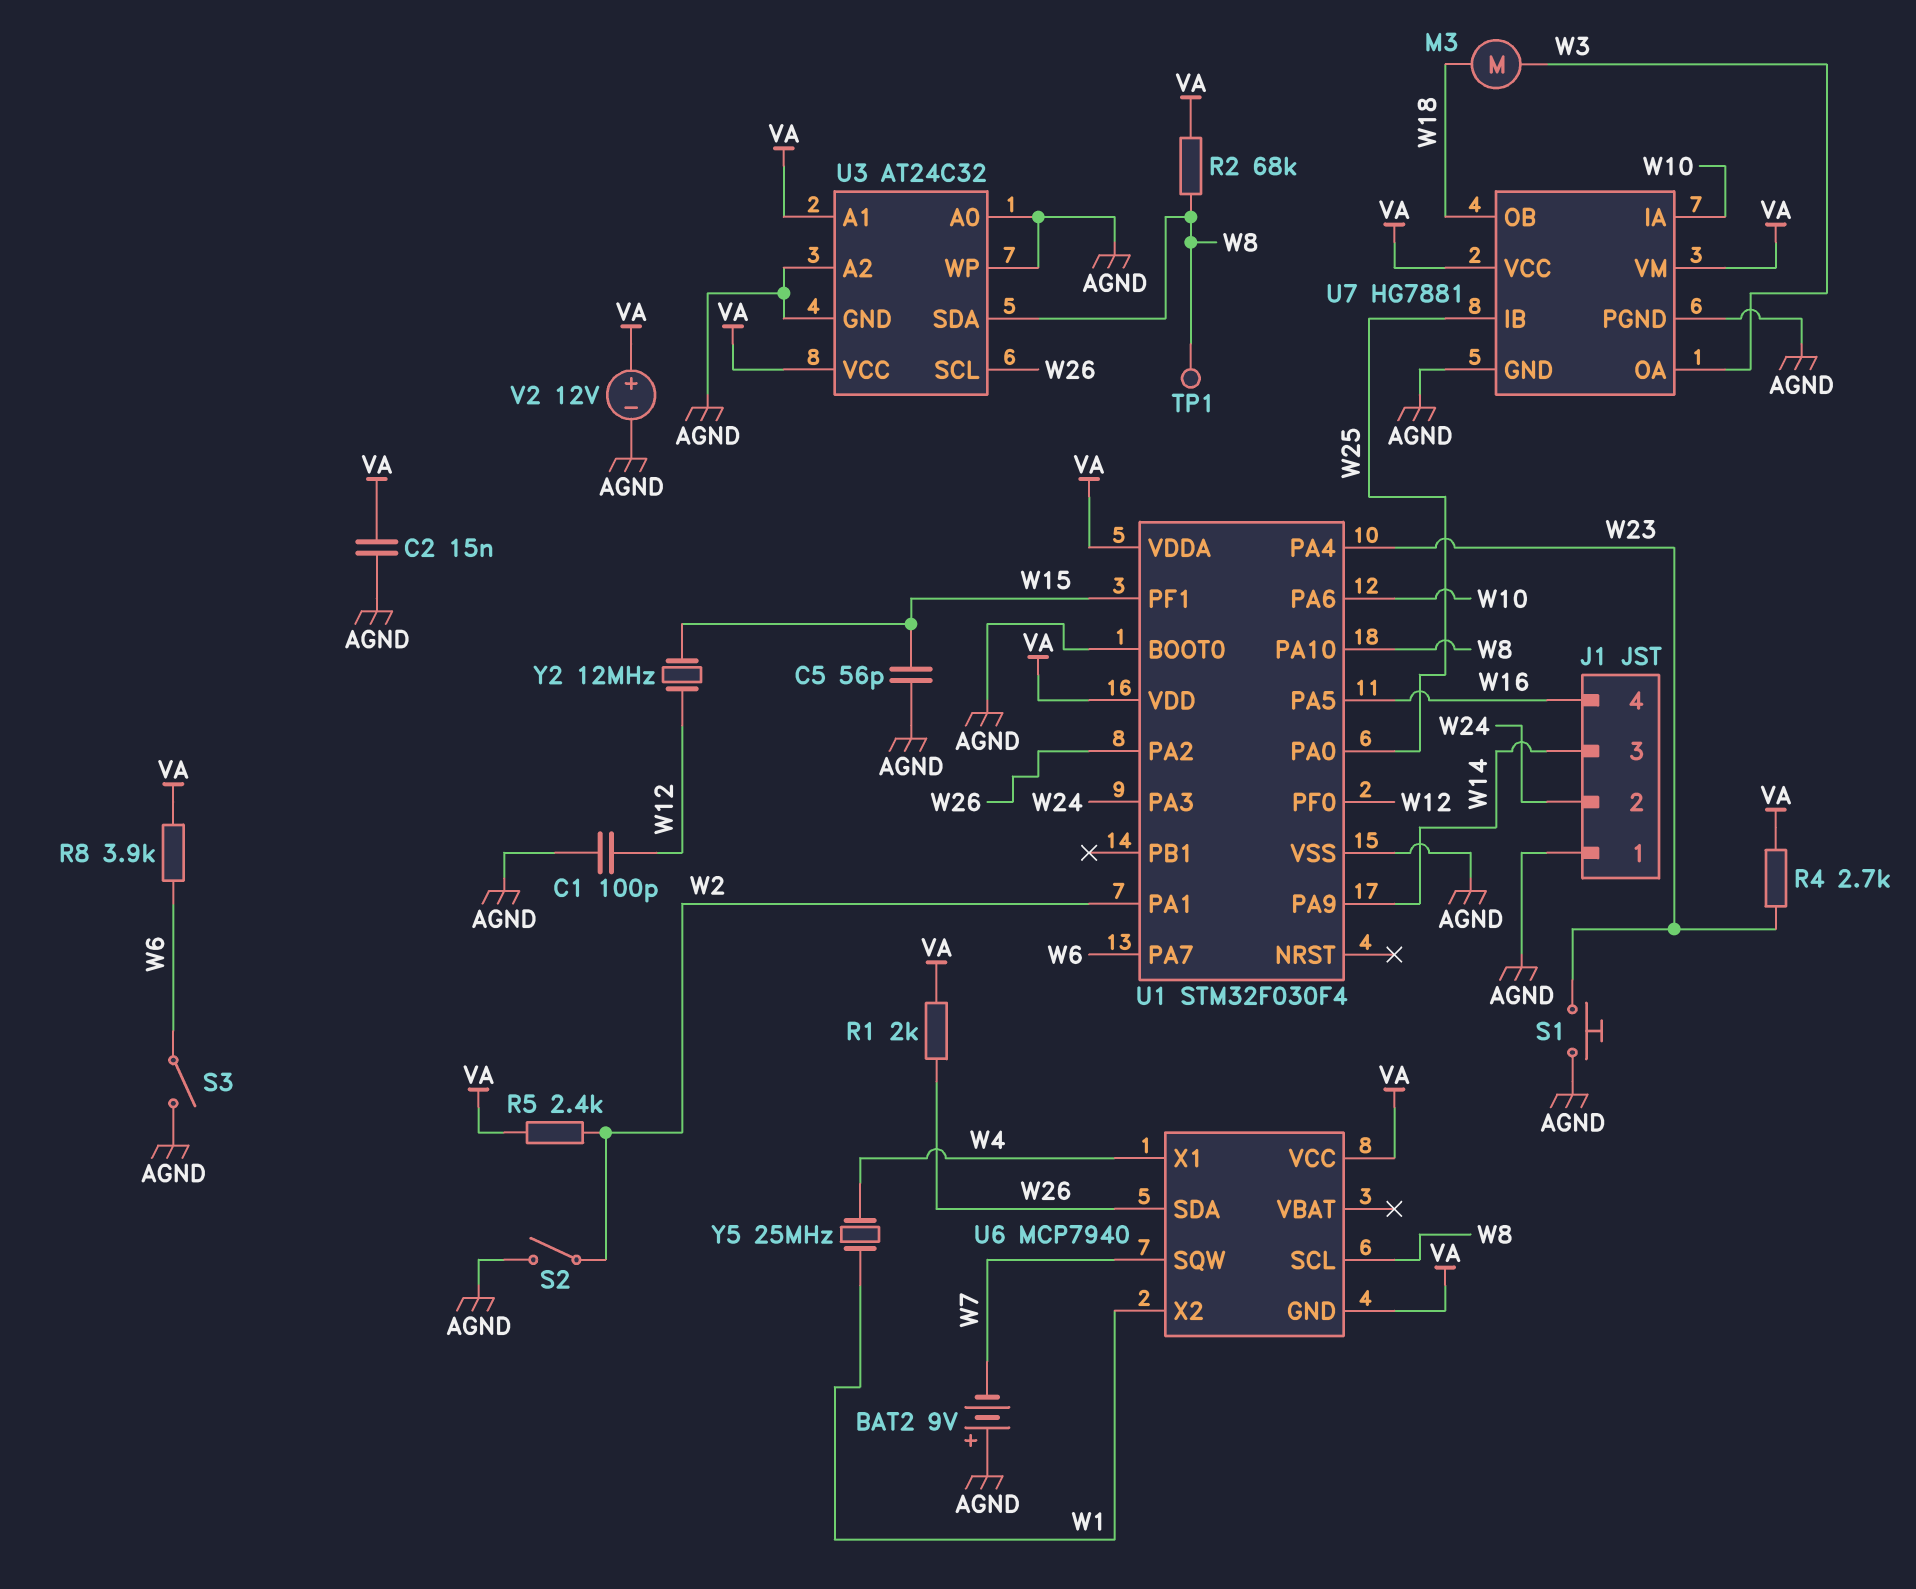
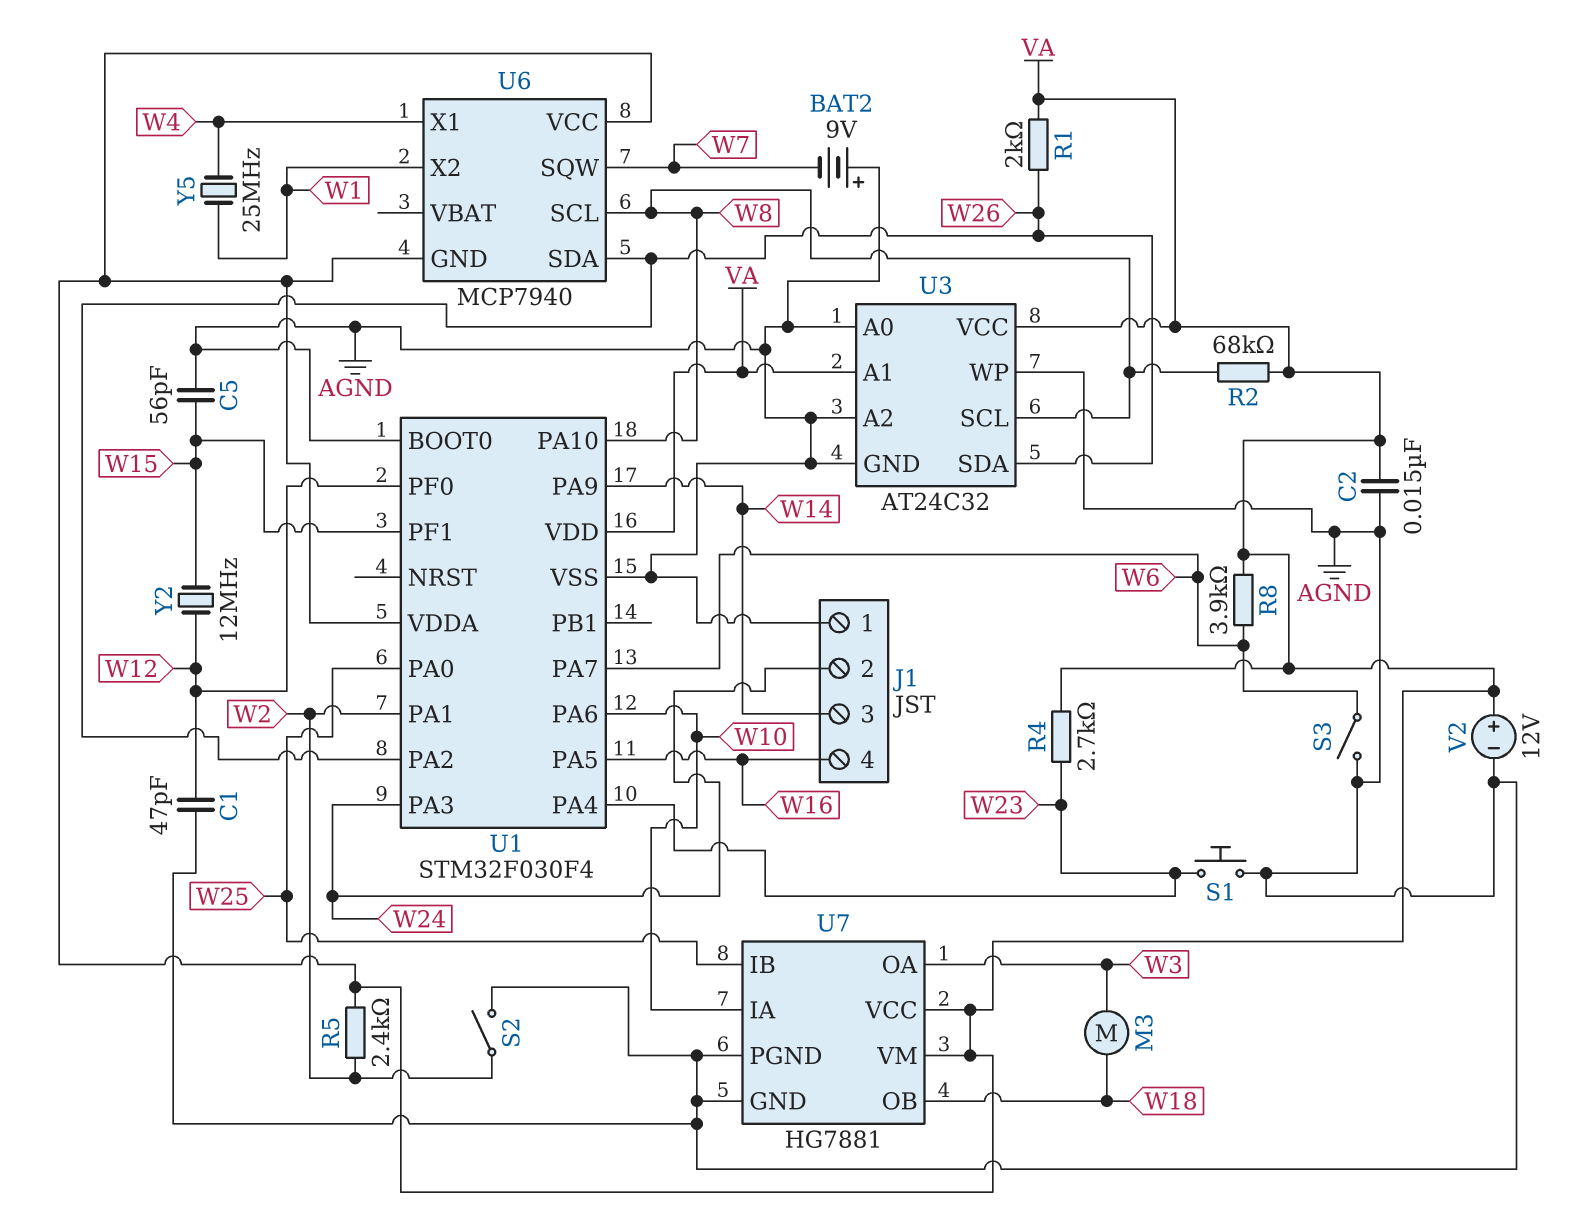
C1: 100pF (AGND, W12) -> 47pF (AGND, W12)
TP1: test point (W8) -> none
U3 pin SCL: W26 -> W8
U3 pin SDA: W8 -> W26

